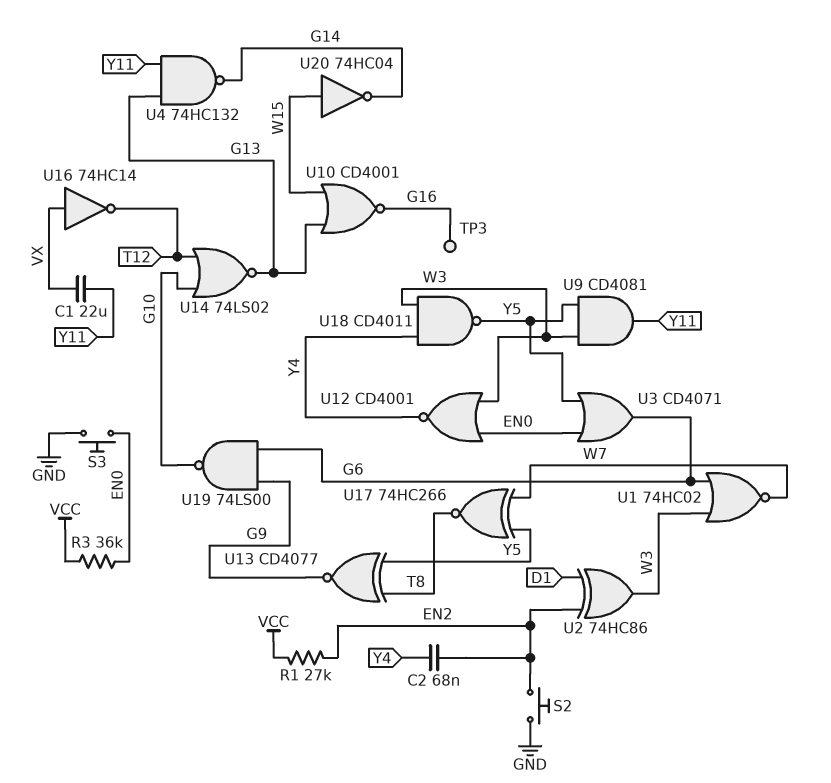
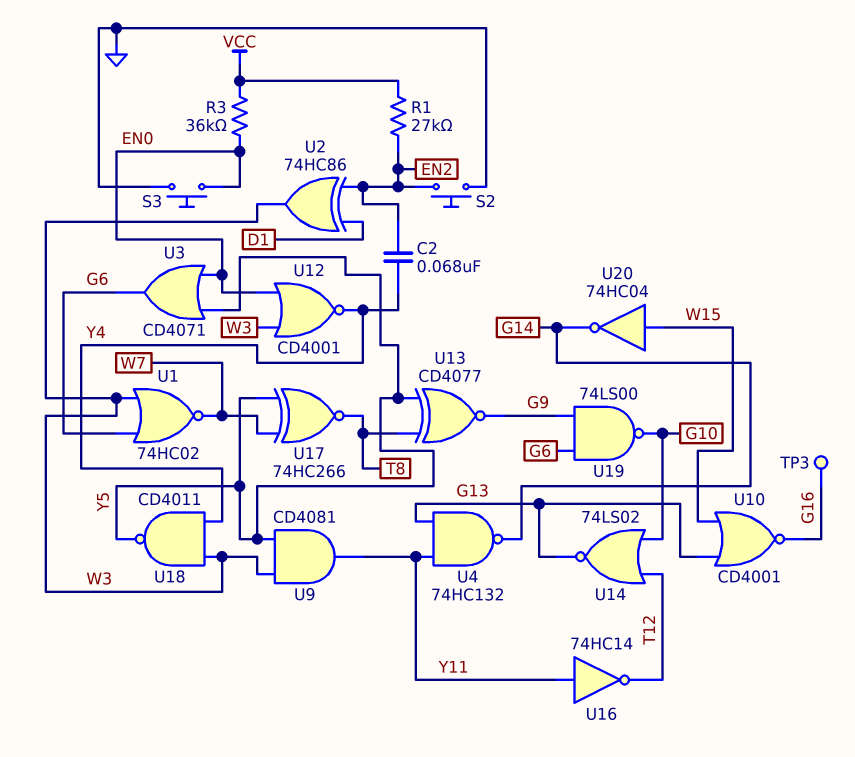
C1: 22uF (VX, Y11) -> none
U16: NOT 74HC14 (in VX, out T12) -> NOT 74HC14 (in Y11, out T12)

